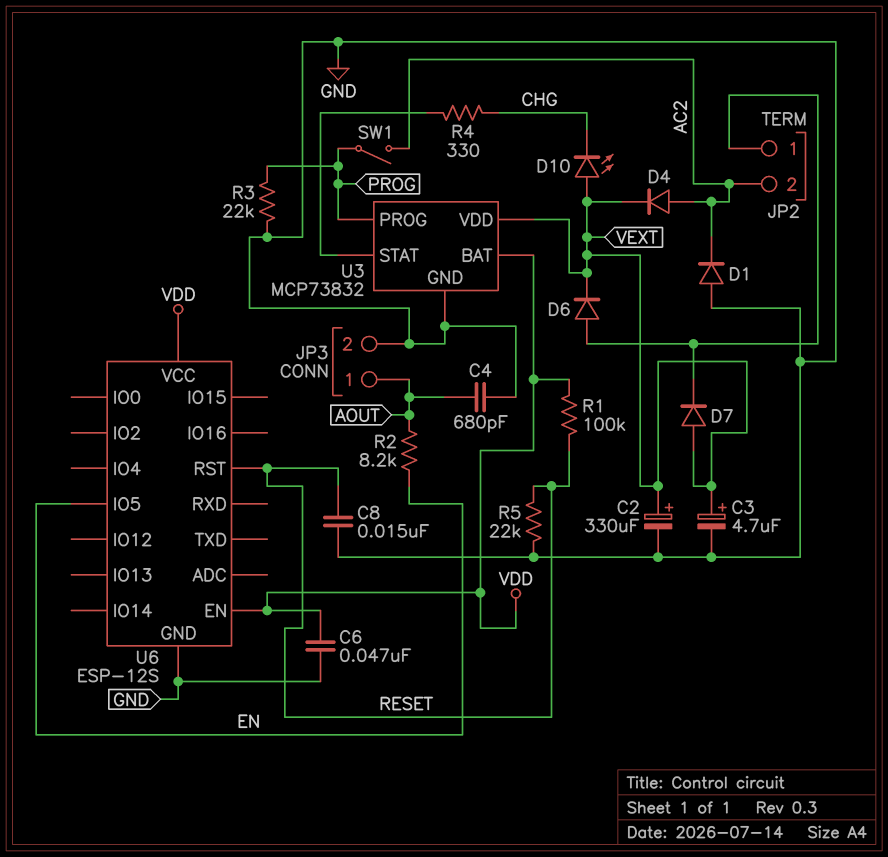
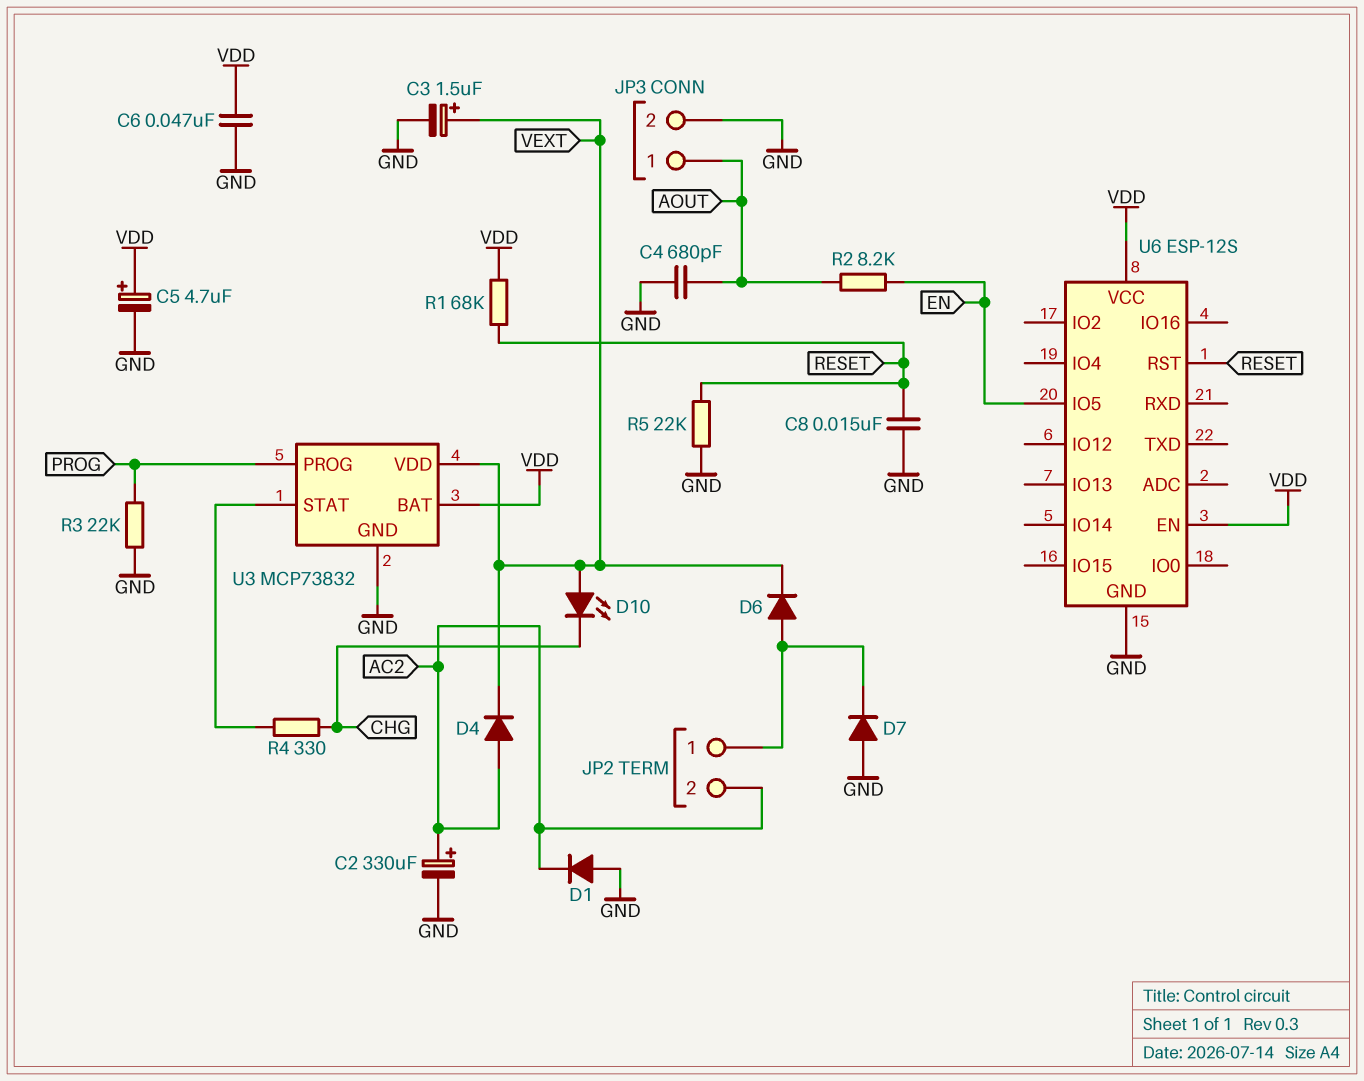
C2: 330uF (plus VEXT, minus GND) -> 330uF (plus AC2, minus GND)
C3: 4.7uF (plus VEXT, minus GND) -> 1.5uF (plus VEXT, minus GND)
C5: none -> 4.7uF (plus VDD, minus GND)
D7: diode (A VEXT, K JP2/1) -> diode (A GND, K JP2/1)
R1: 100k (RESET, VDD) -> 68k (RESET, VDD)
SW1: switch (AC2, PROG) -> none

